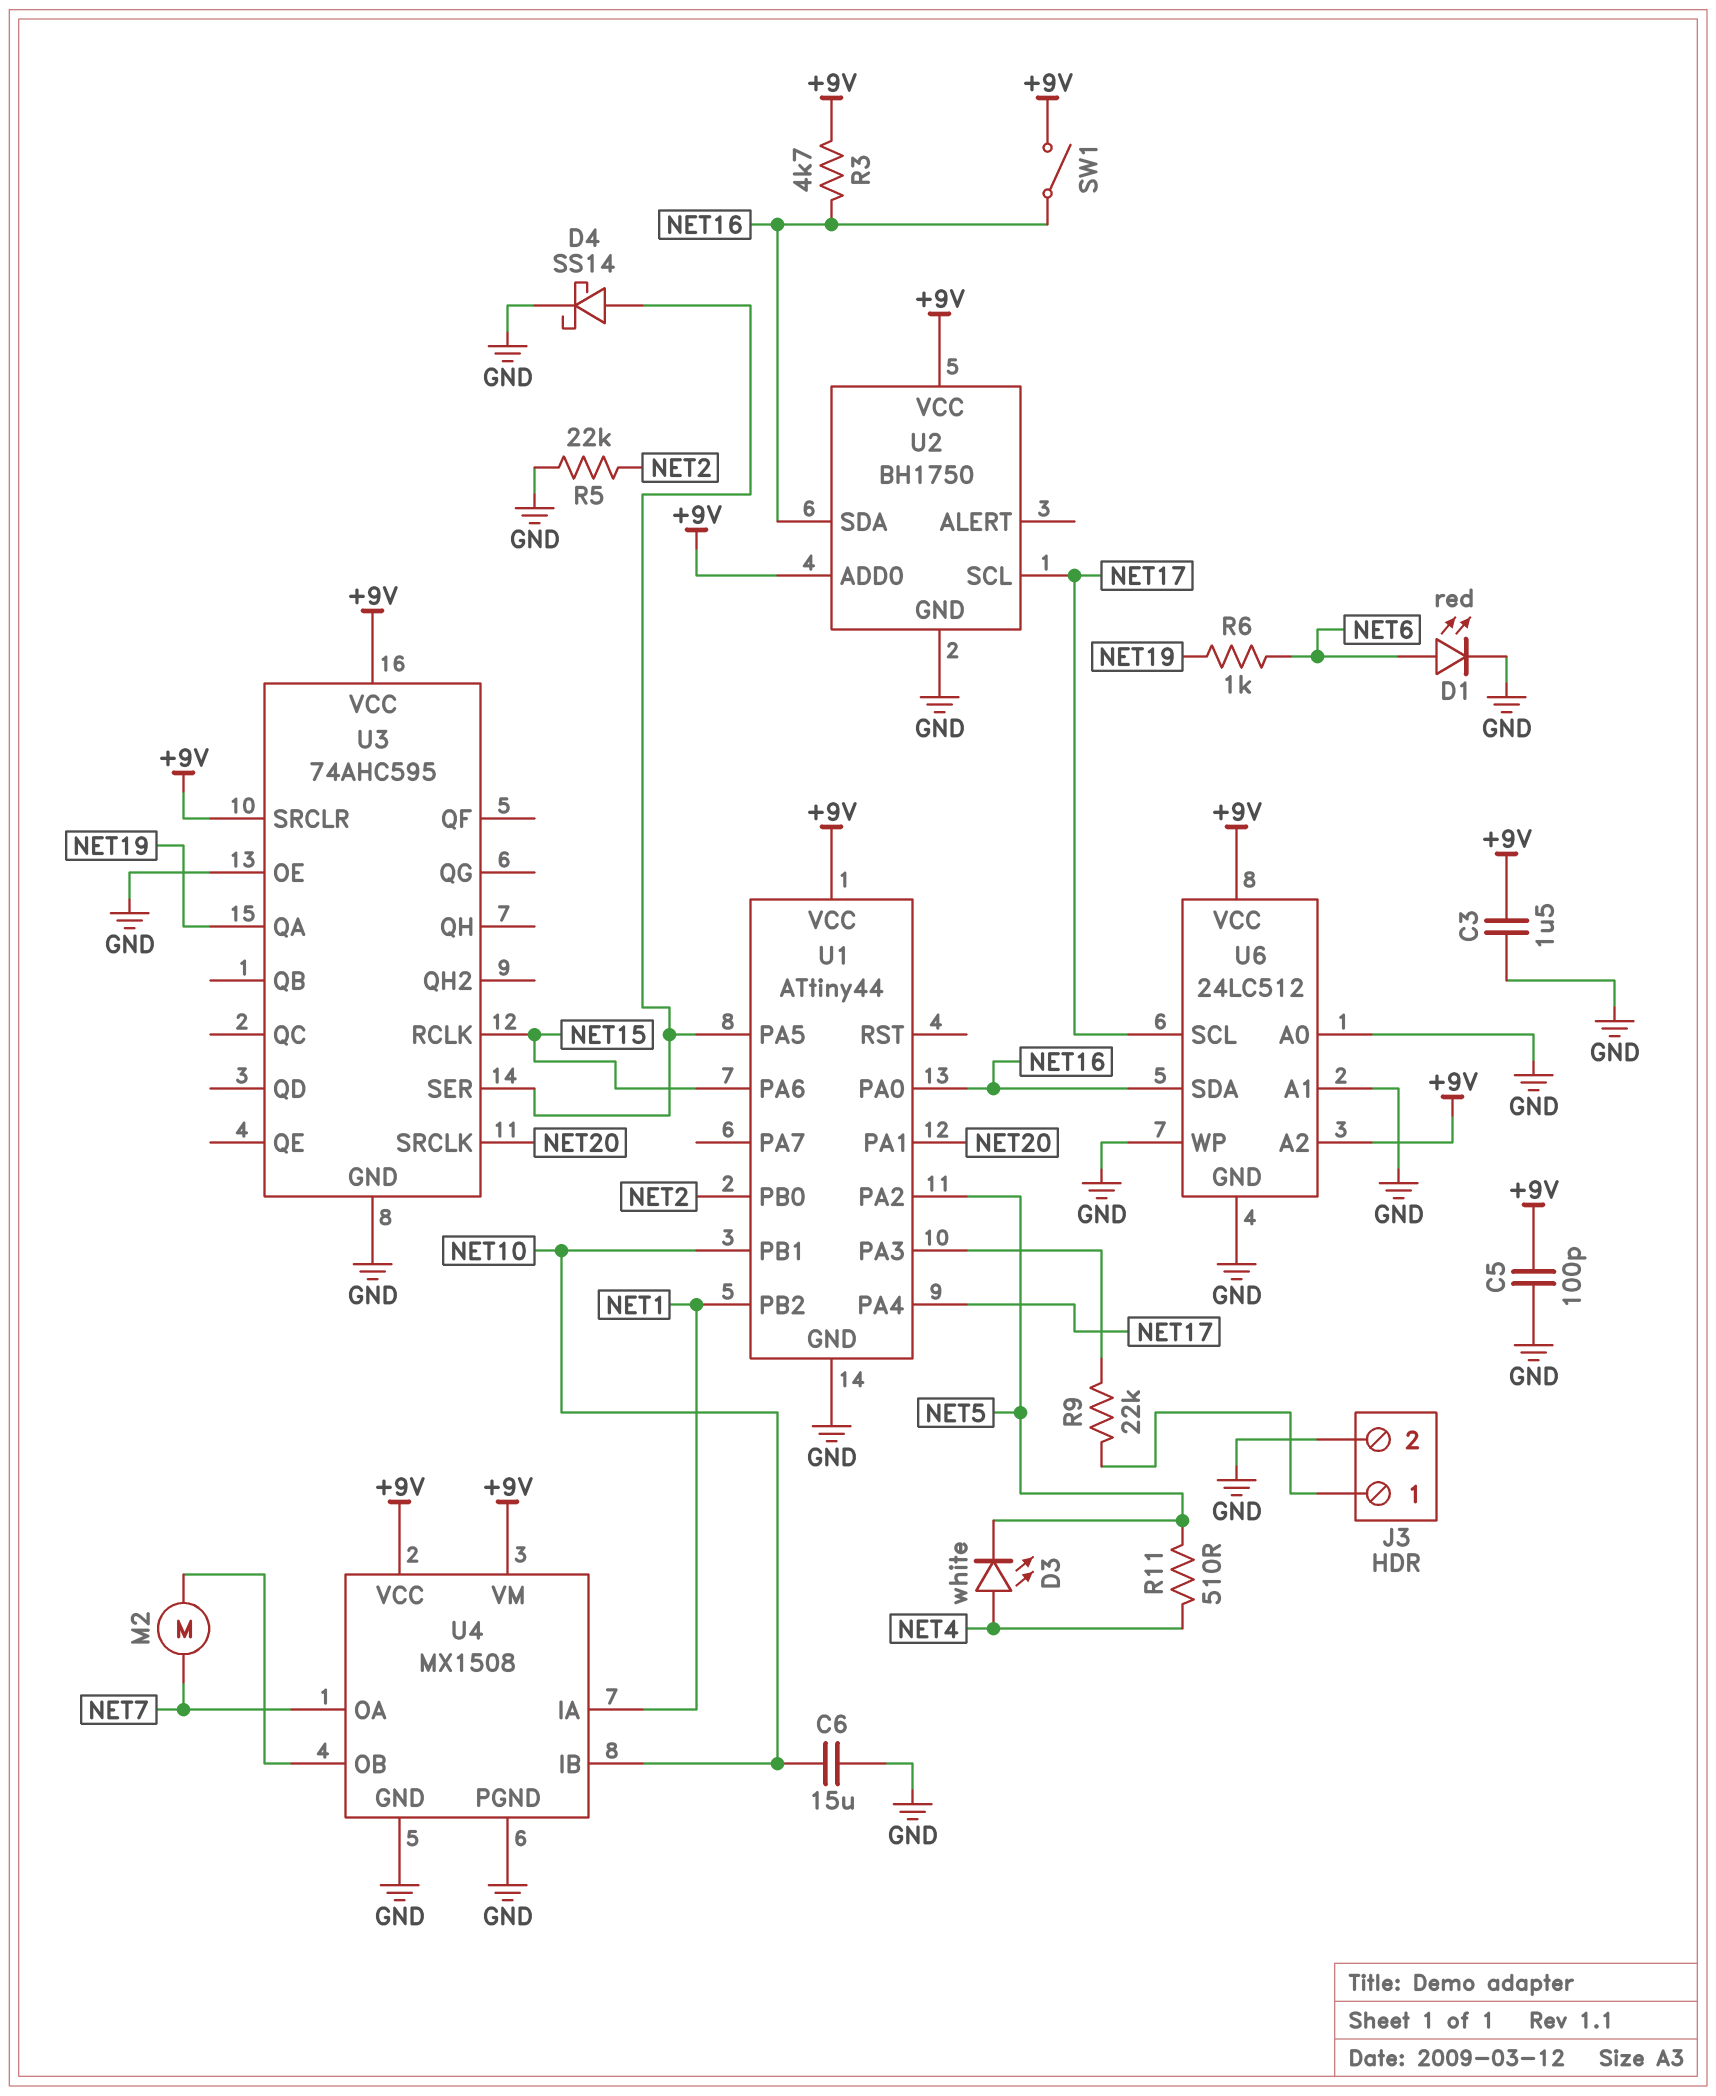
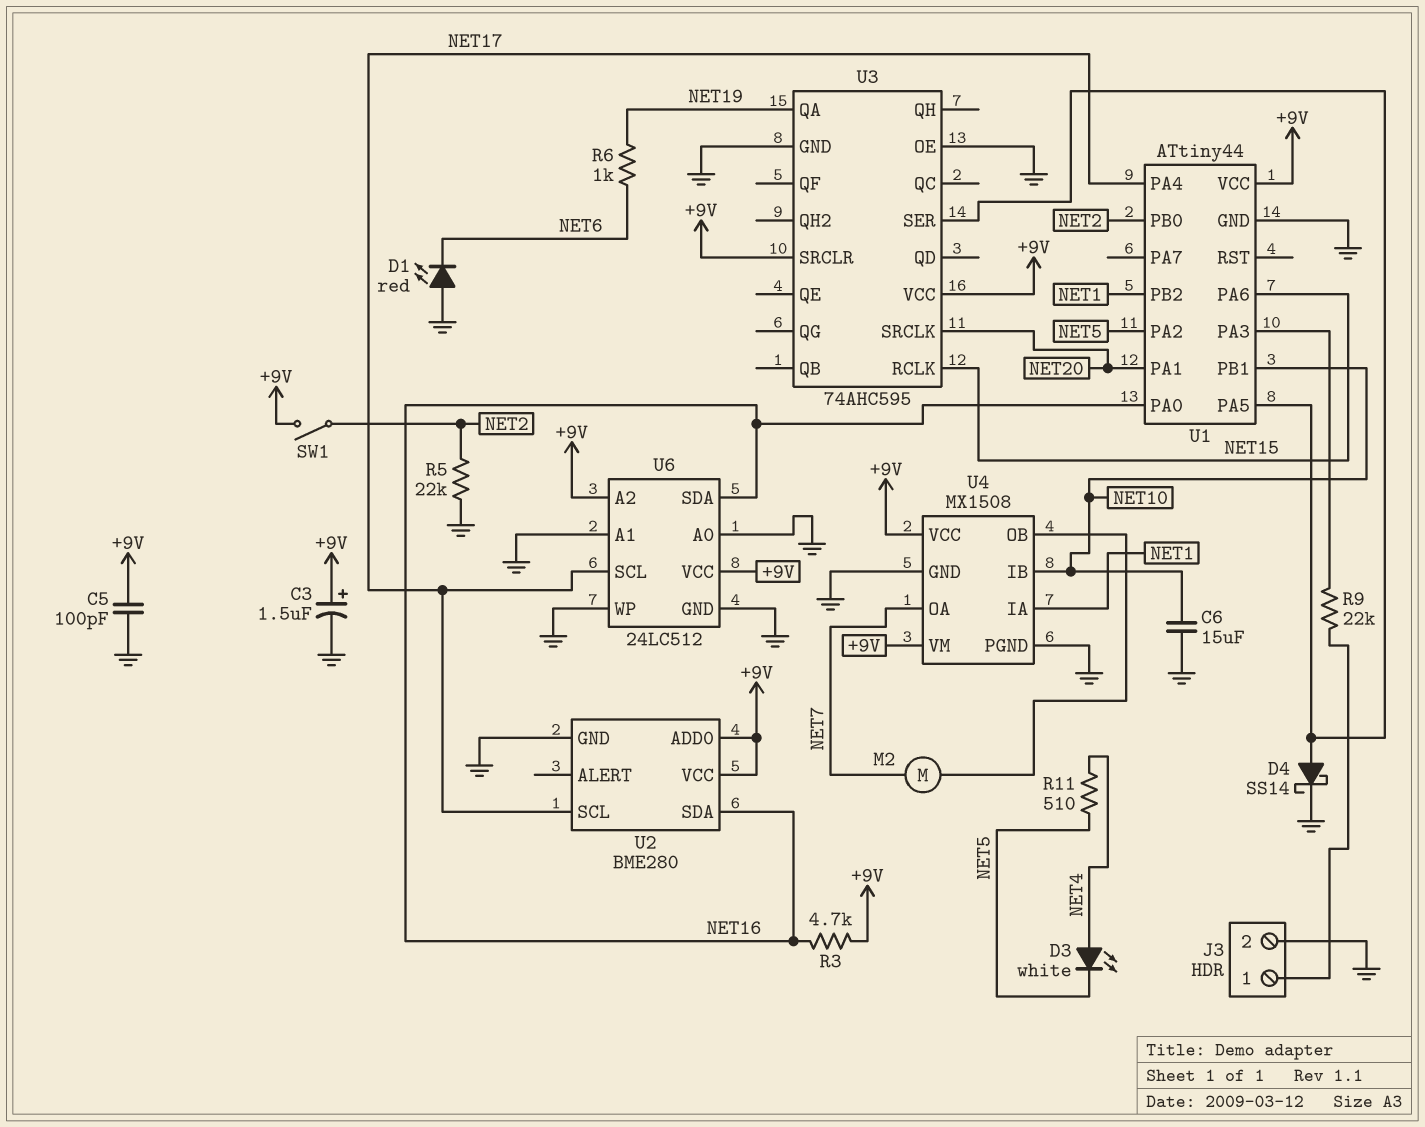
C3: 1.5uF (+9V, GND) -> 1.5uF (plus +9V, minus GND)
D1: LED red (A NET6, K GND) -> LED red (A GND, K NET6)
SW1: switch (+9V, NET16) -> switch (+9V, NET2)
U2: BH1750 -> BME280

